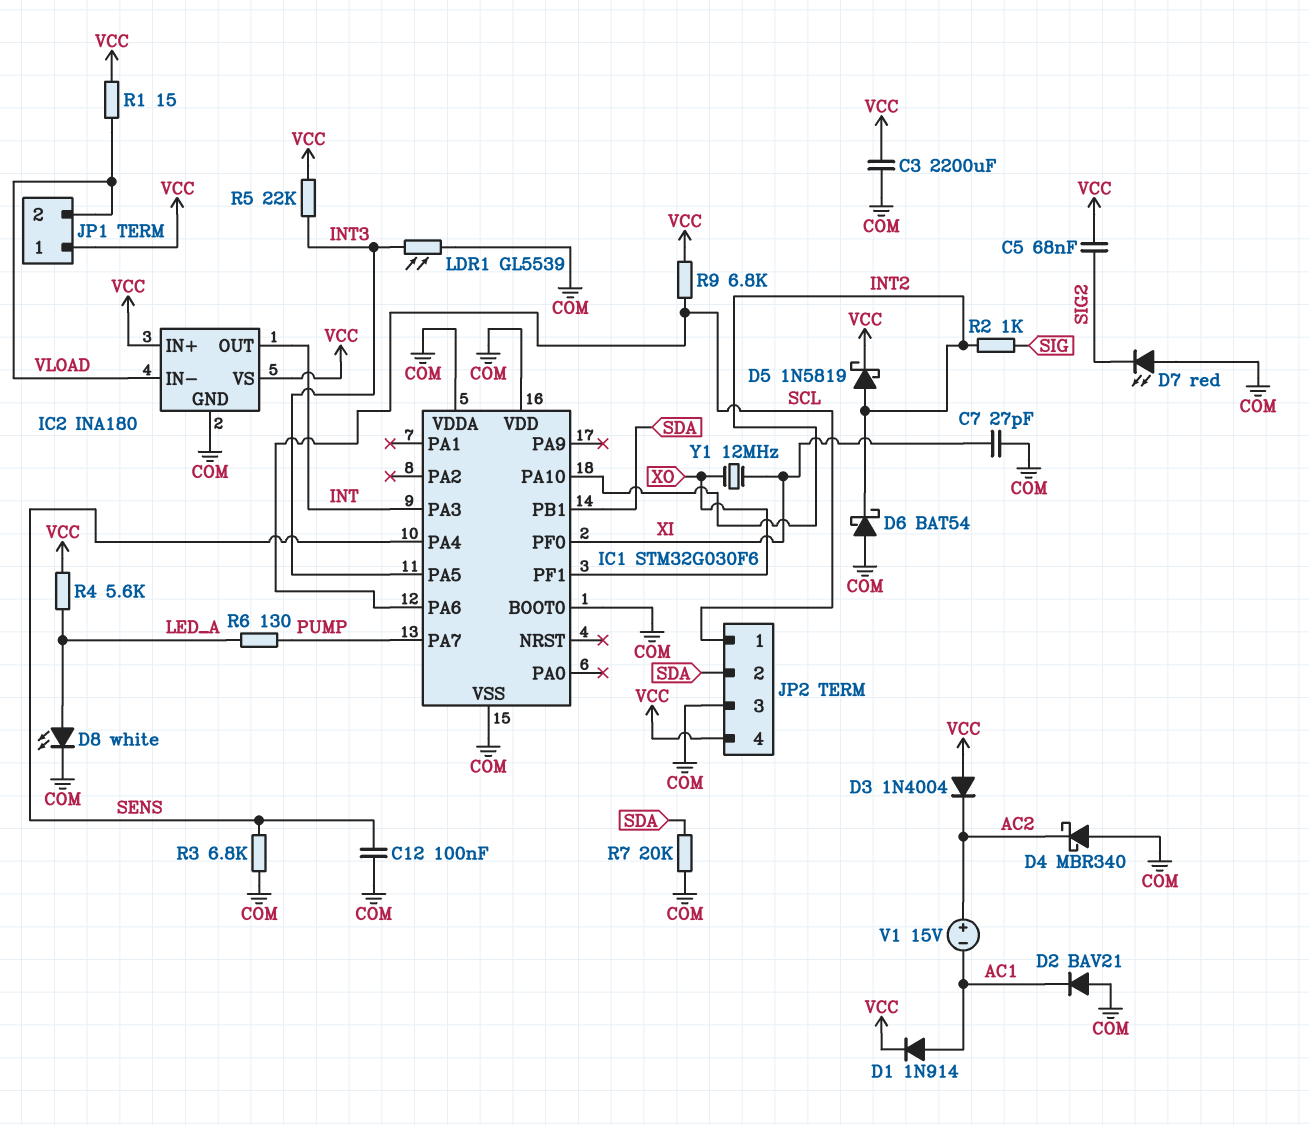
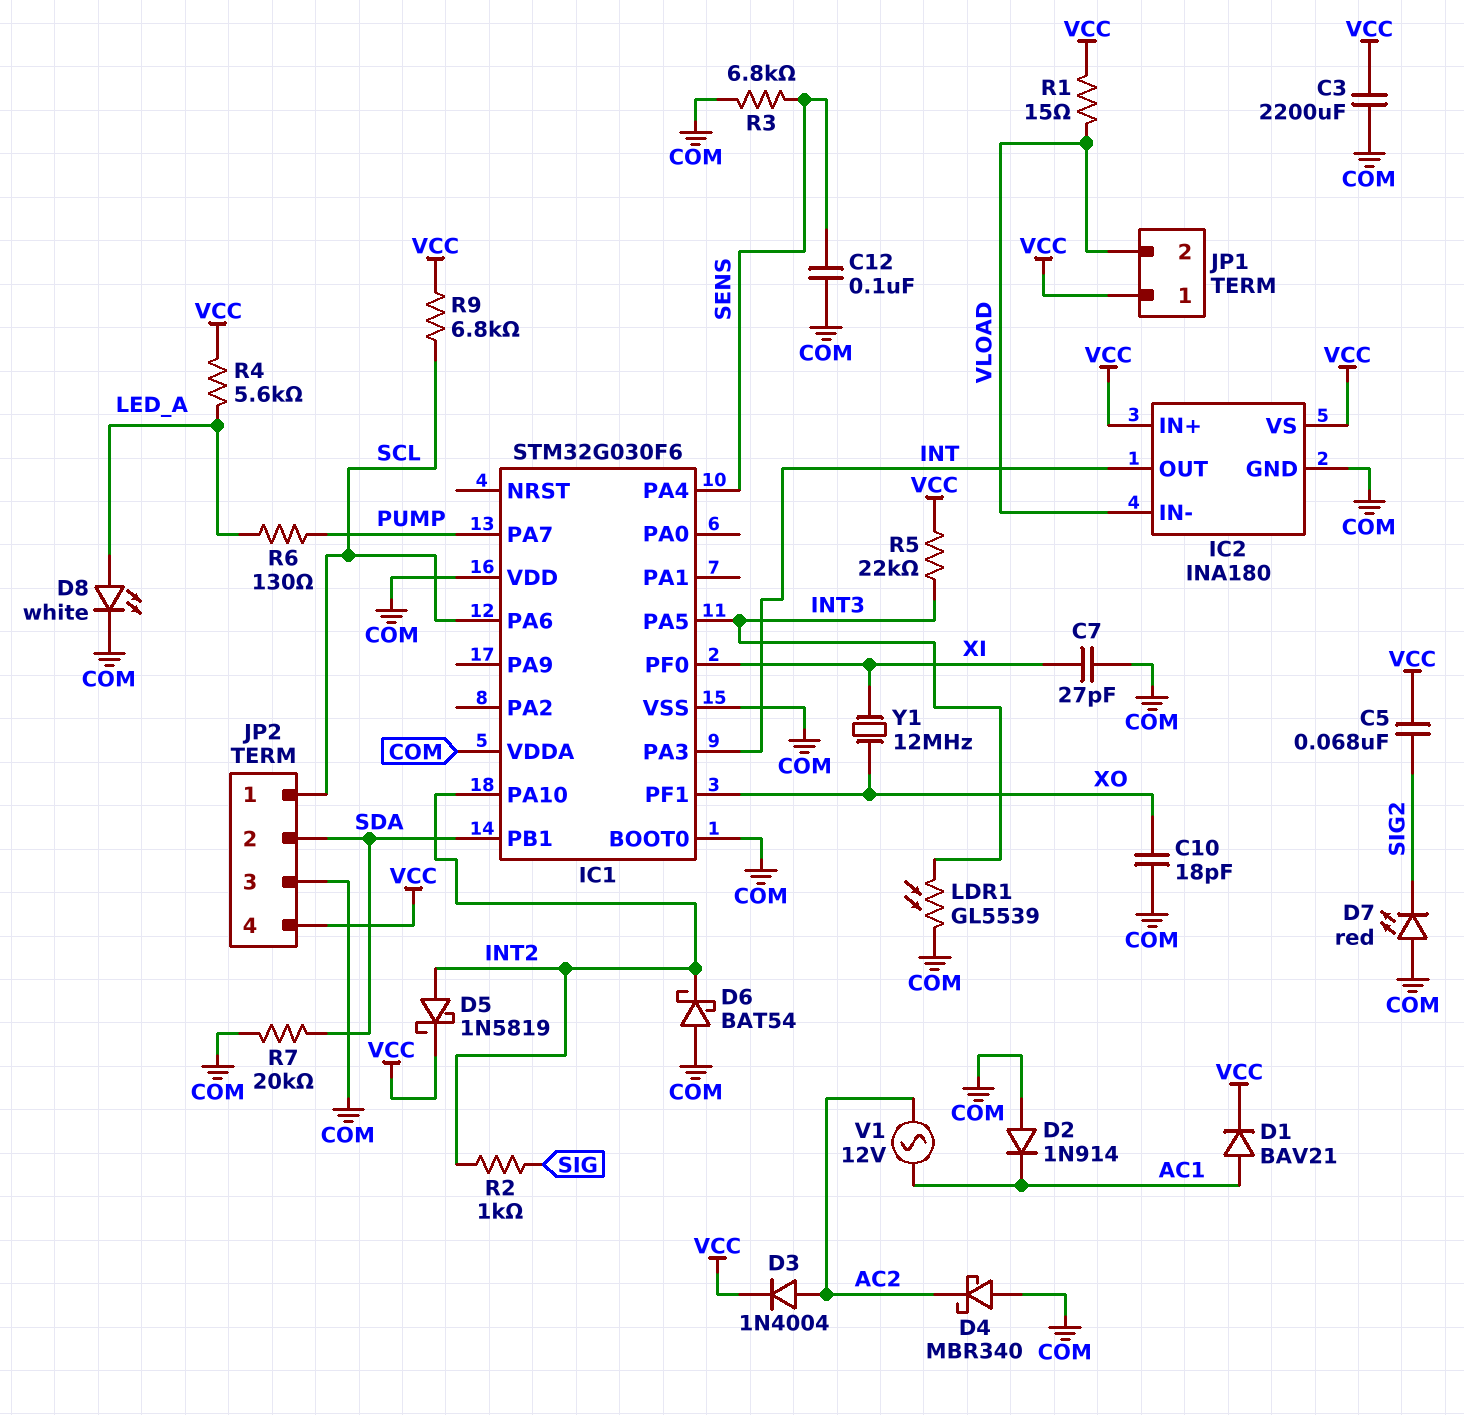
C10: none -> 18pF (COM, XO)
D1: diode 1N914 (A AC1, K VCC) -> diode BAV21 (A AC1, K VCC)
D2: diode BAV21 (A COM, K AC1) -> diode 1N914 (A COM, K AC1)
D3: diode 1N4004 (A VCC, K AC2) -> diode 1N4004 (A AC2, K VCC)
V1: 15V (plus AC2, minus AC1) -> AC 12V (AC1, AC2)

